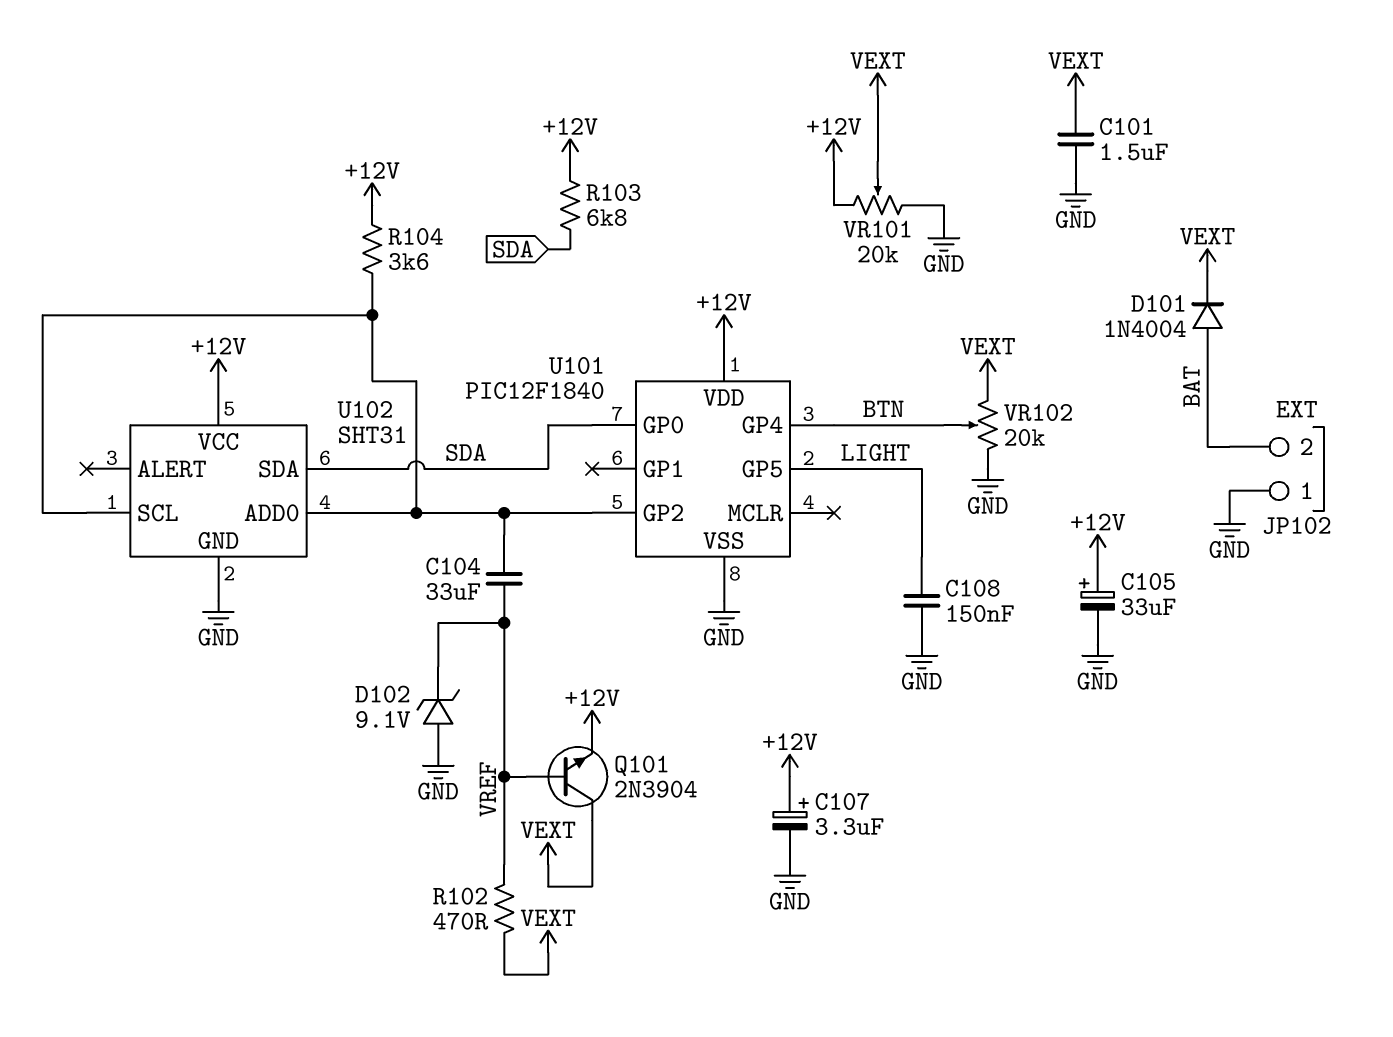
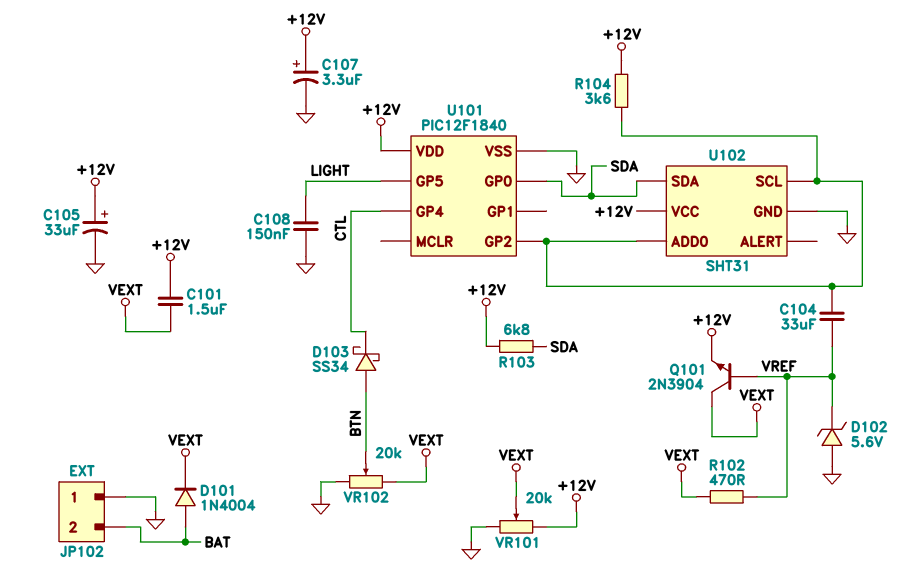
C101: 1.5uF (GND, VEXT) -> 1.5uF (+12V, VEXT)
D102: zener 9.1V (A GND, K VREF) -> zener 5.6V (A GND, K VREF)
D103: none -> schottky SS34 (A BTN, K CTL)
U101 pin GP4: BTN -> CTL

